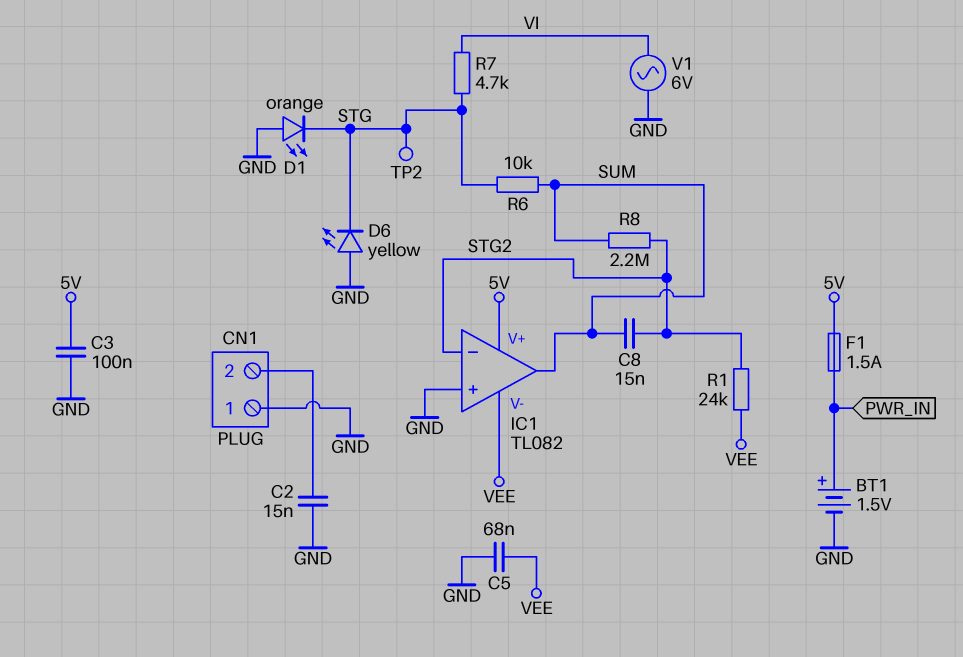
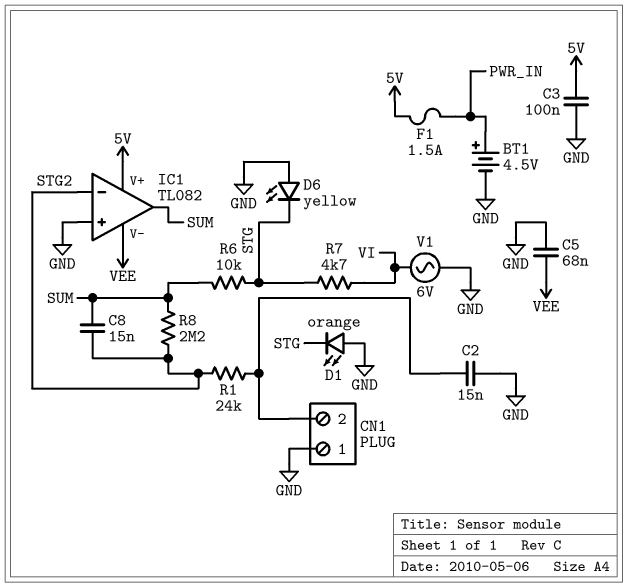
BT1: 1.5V (plus PWR_IN, minus GND) -> 4.5V (plus PWR_IN, minus GND)
R1: 24k (STG2, VEE) -> 24k (CN1/2, STG2)
TP2: test point (STG) -> none

